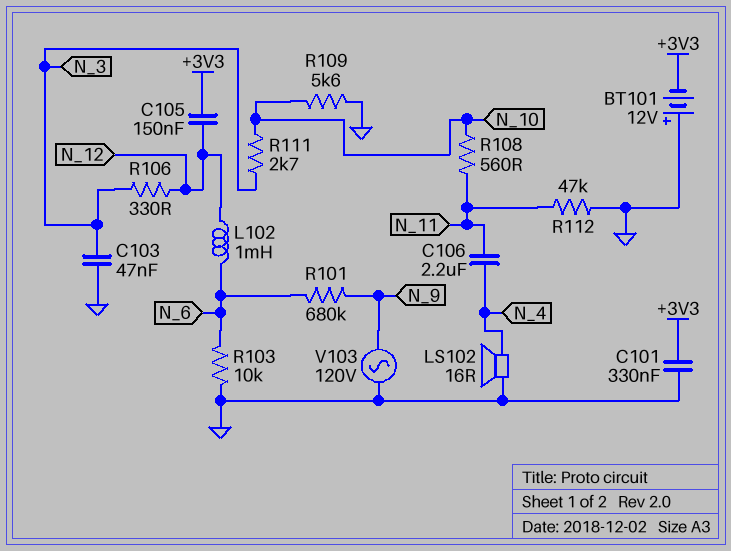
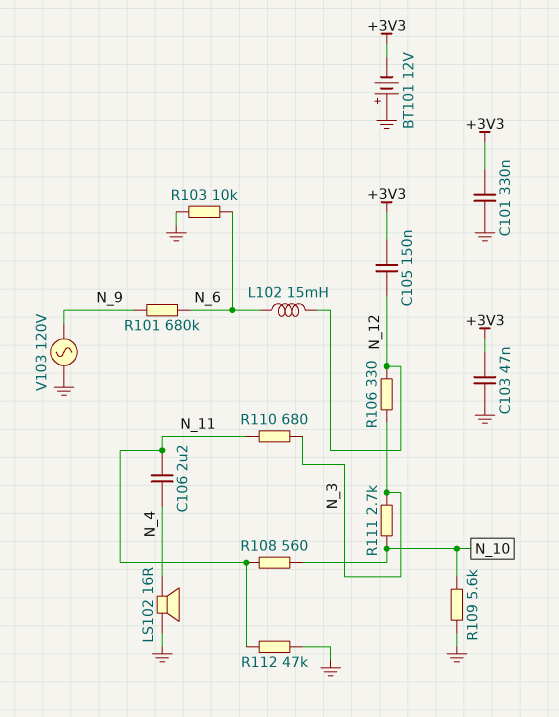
C103: 47nF (GND, N_3) -> 47nF (+3V3, GND)
L102: 1mH (N_6, N_12) -> 15mH (N_6, N_12)
R110: none -> 680 (N_3, N_11)

